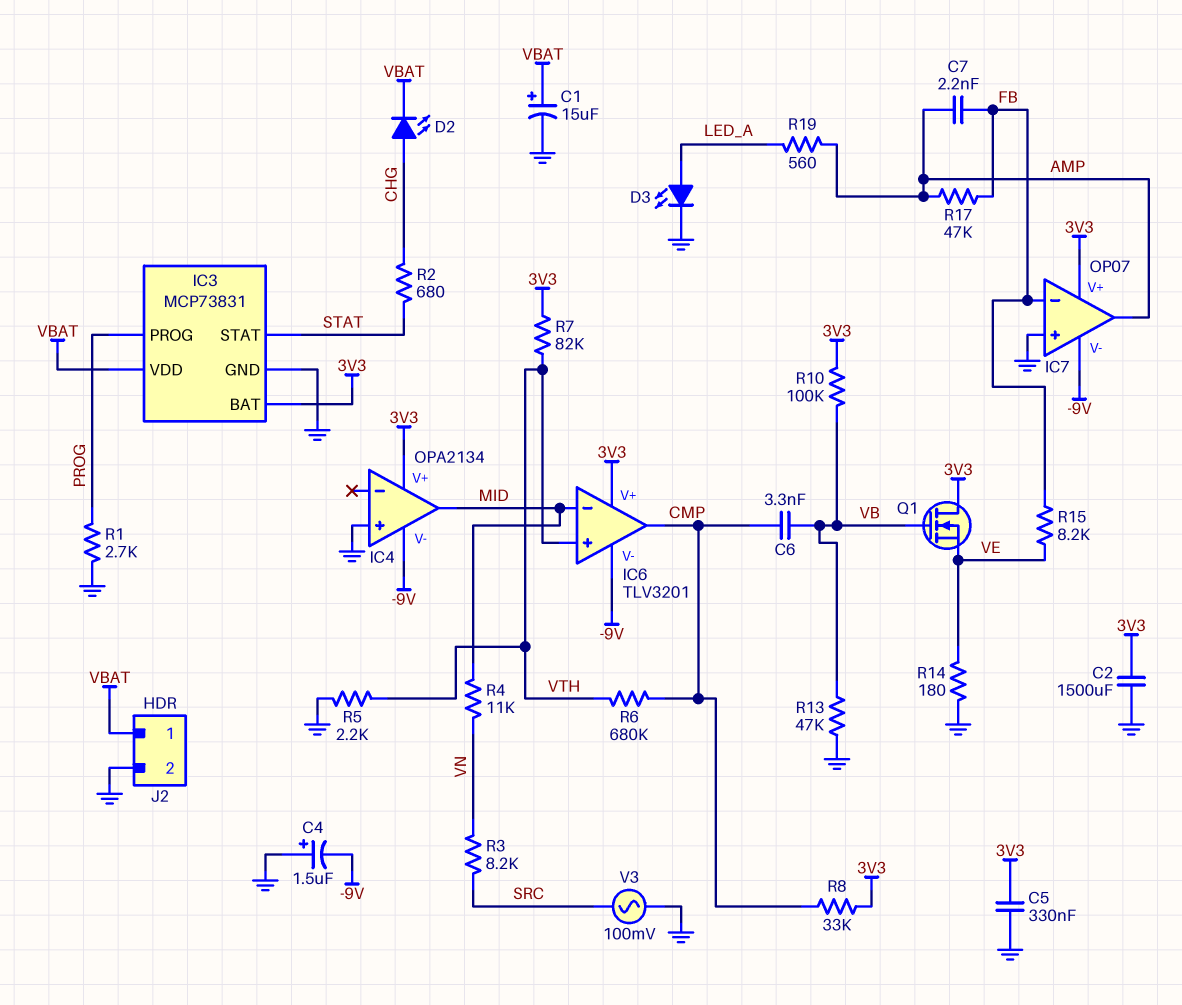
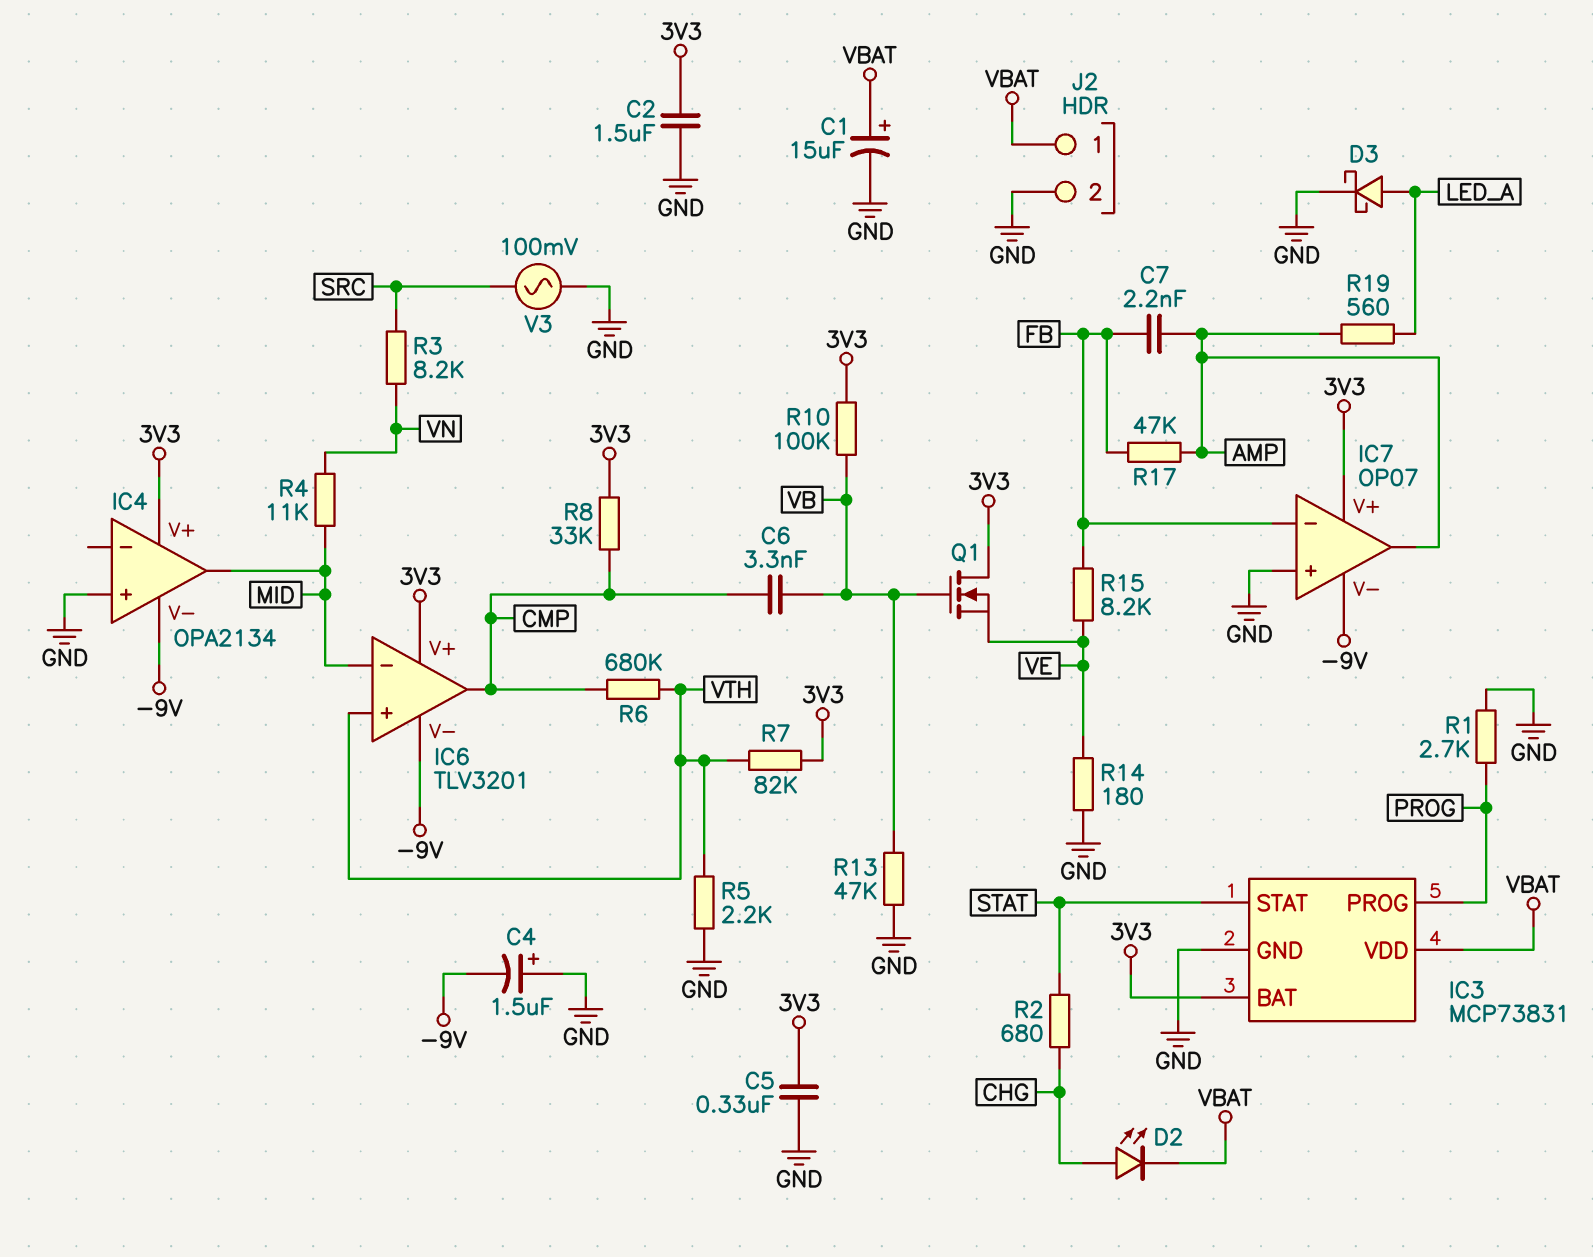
C2: 1500uF (3V3, GND) -> 1.5uF (3V3, GND)
D3: LED (A LED_A, K GND) -> schottky (A LED_A, K GND)

